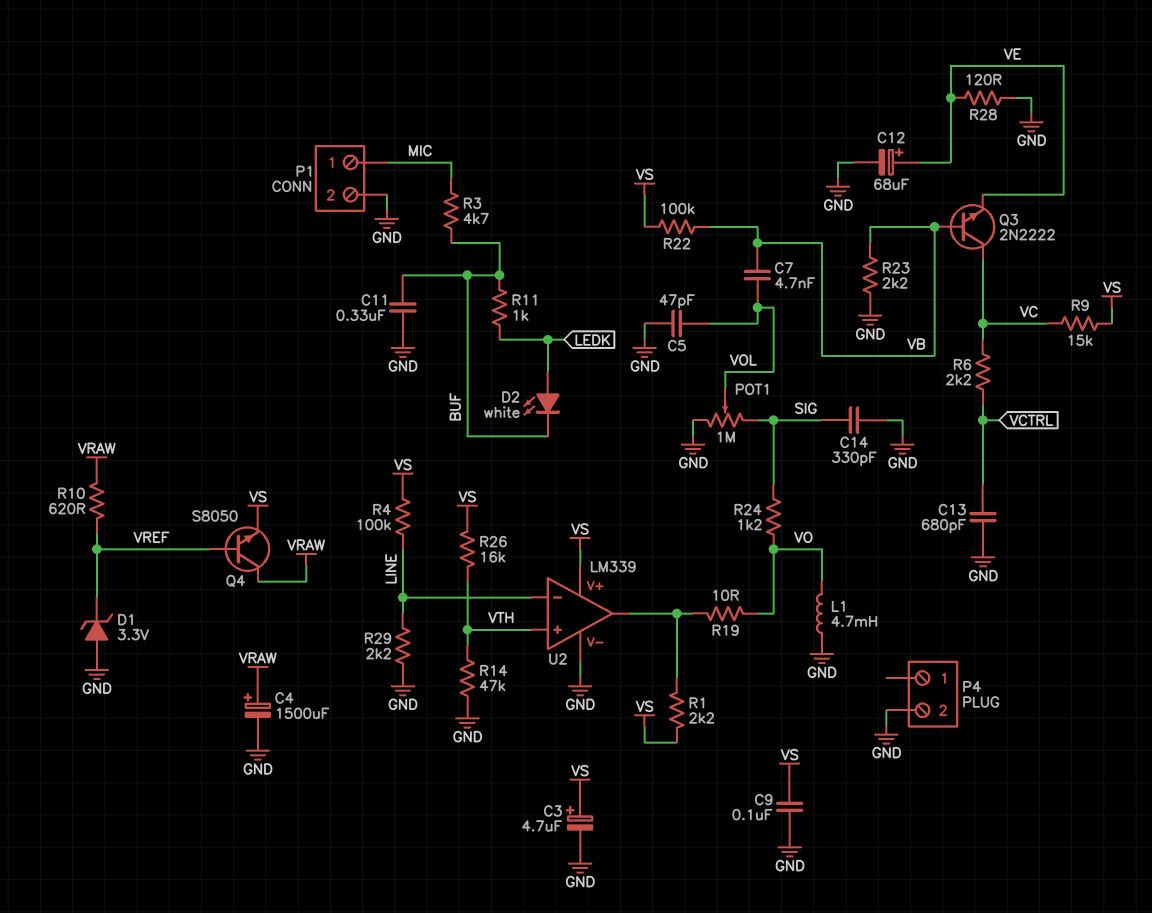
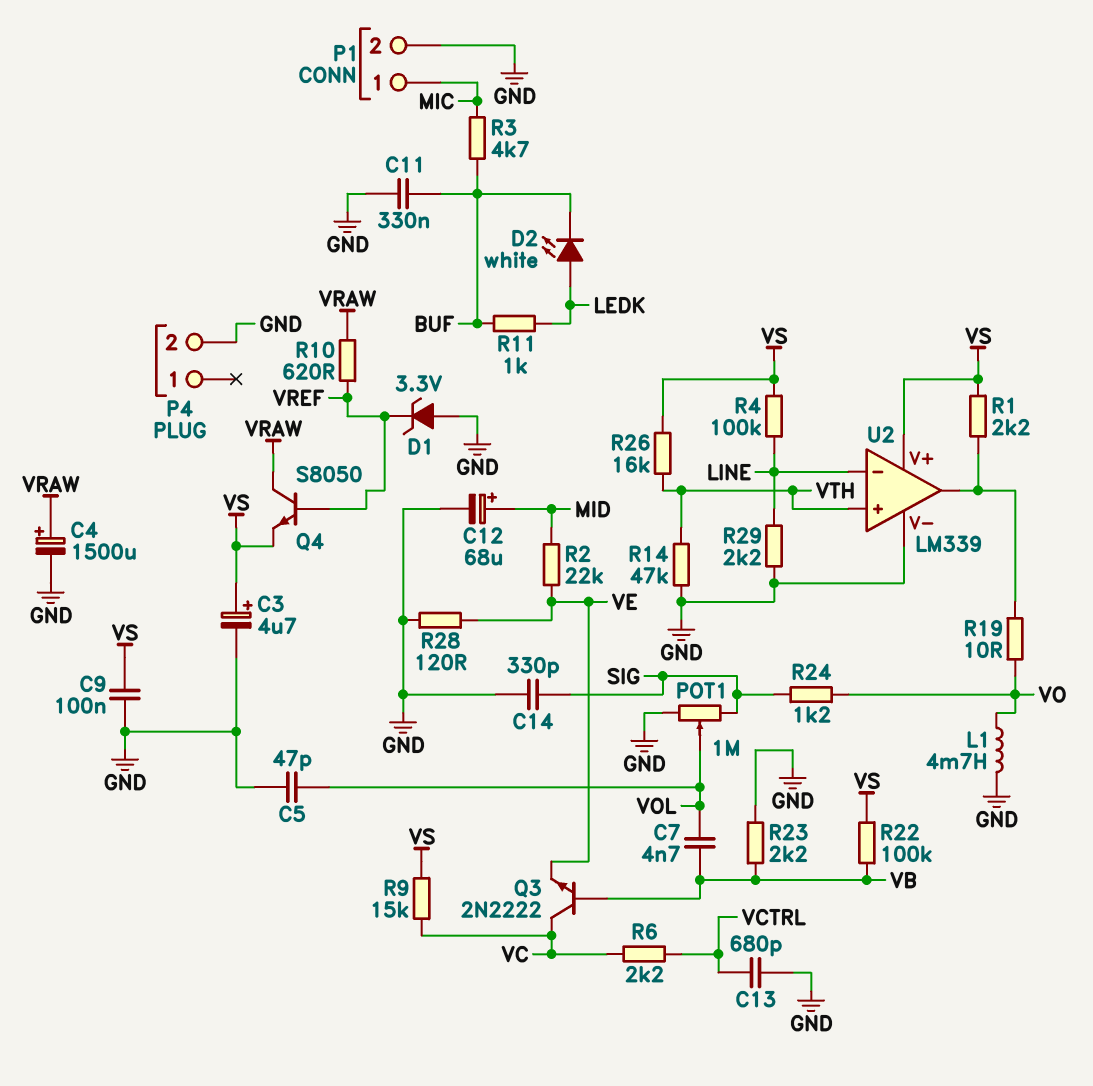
C12: 68uF (plus VE, minus GND) -> 68uF (plus MID, minus GND)
R2: none -> 22k (MID, VE)

